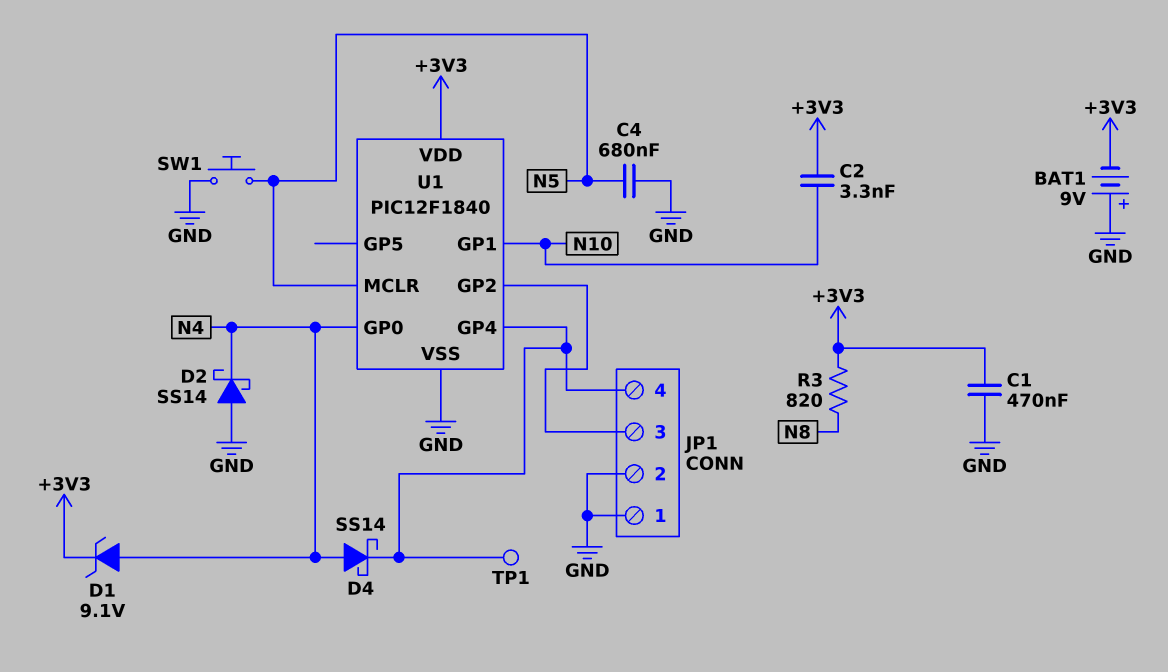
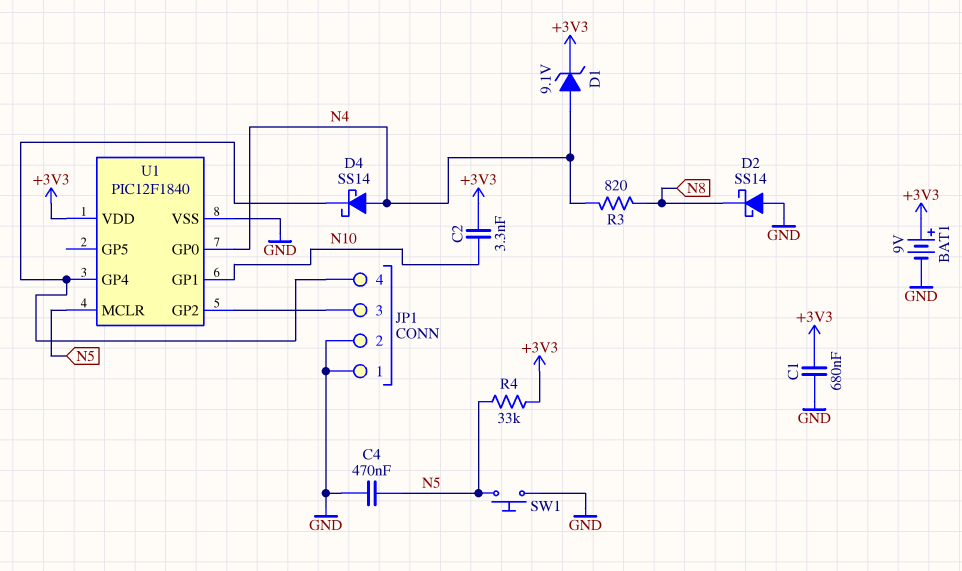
BAT1: 9V (plus GND, minus +3V3) -> 9V (plus +3V3, minus GND)
C1: 470nF (+3V3, GND) -> 680nF (+3V3, GND)
C4: 680nF (GND, N5) -> 470nF (GND, N5)
D2: schottky SS14 (A GND, K N4) -> schottky SS14 (A GND, K N8)
R3: 820 (+3V3, N8) -> 820 (N4, N8)
R4: none -> 33k (+3V3, N5)
TP1: test point (JP1/4) -> none

